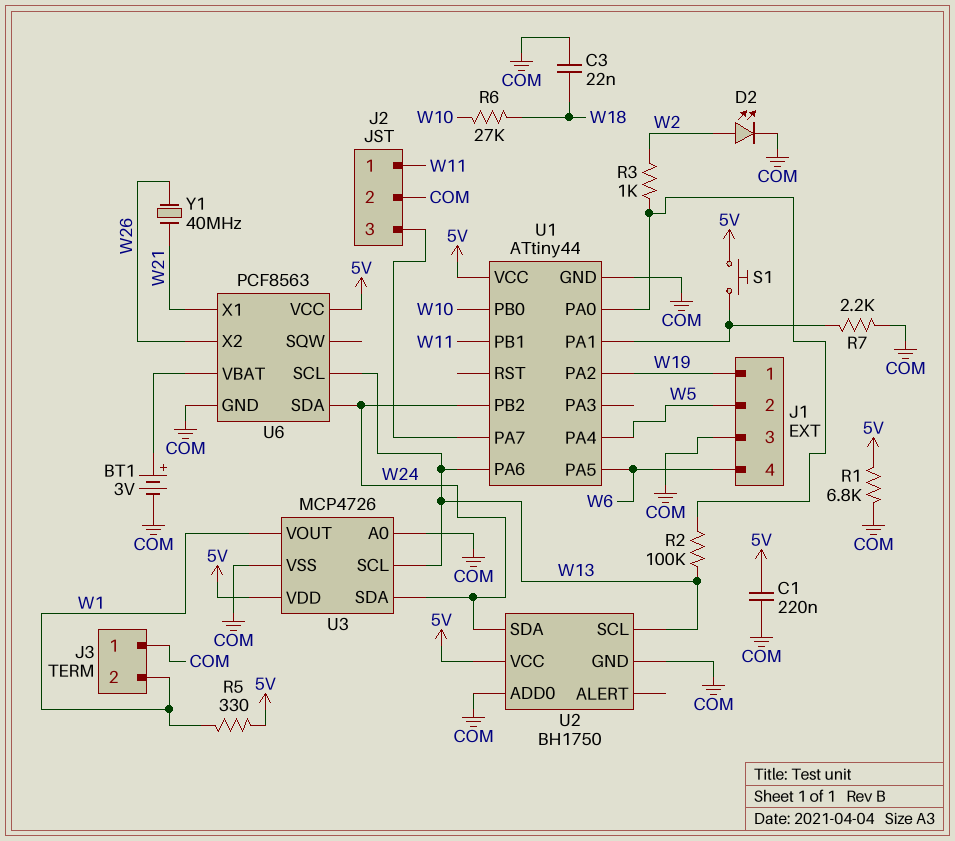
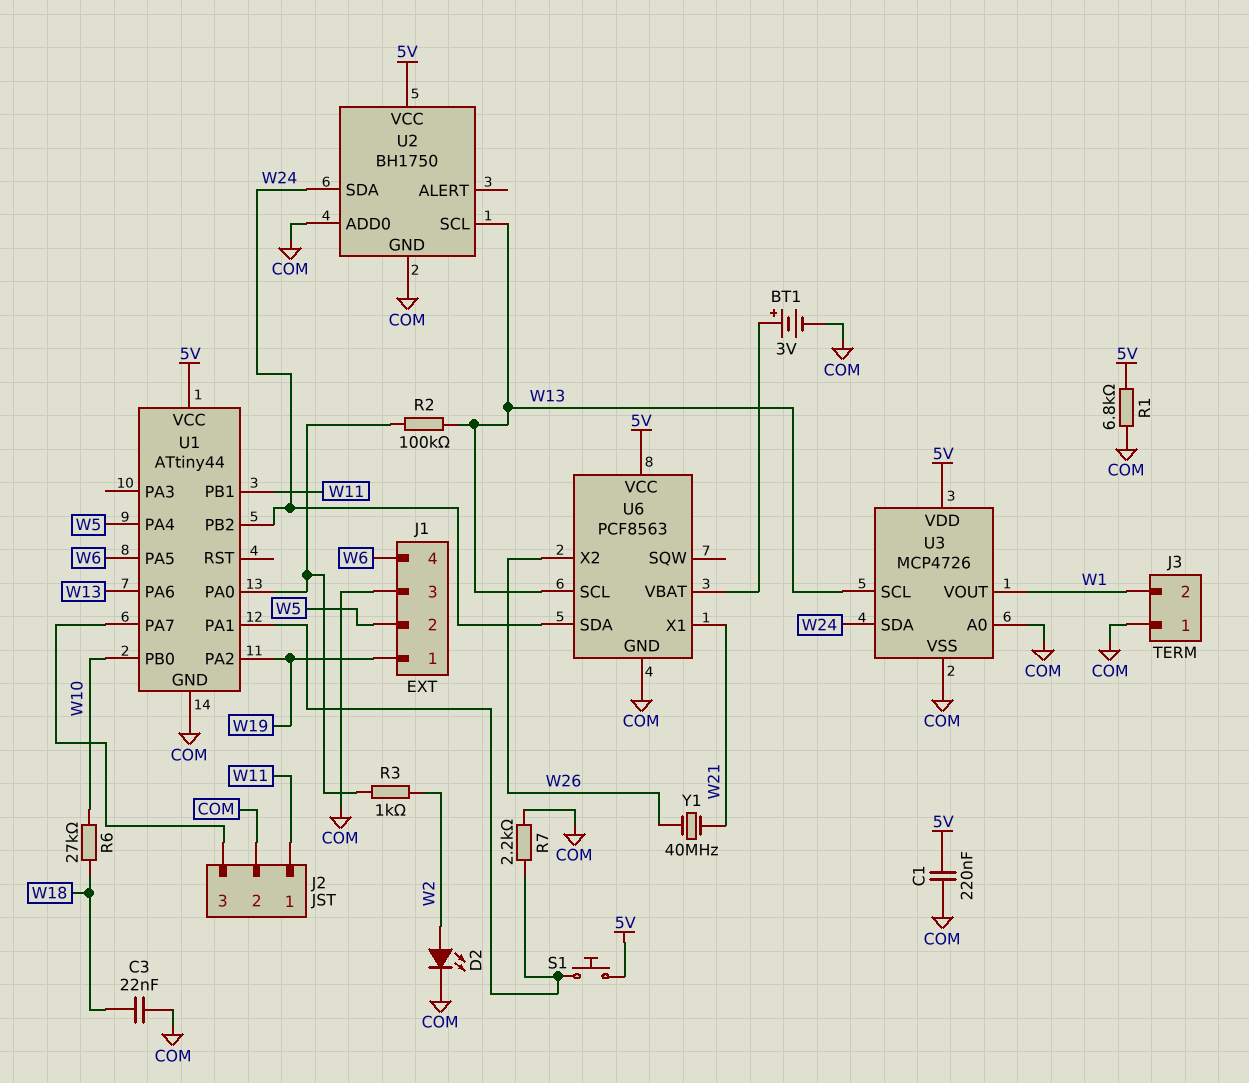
R5: 330 (5V, W1) -> none

